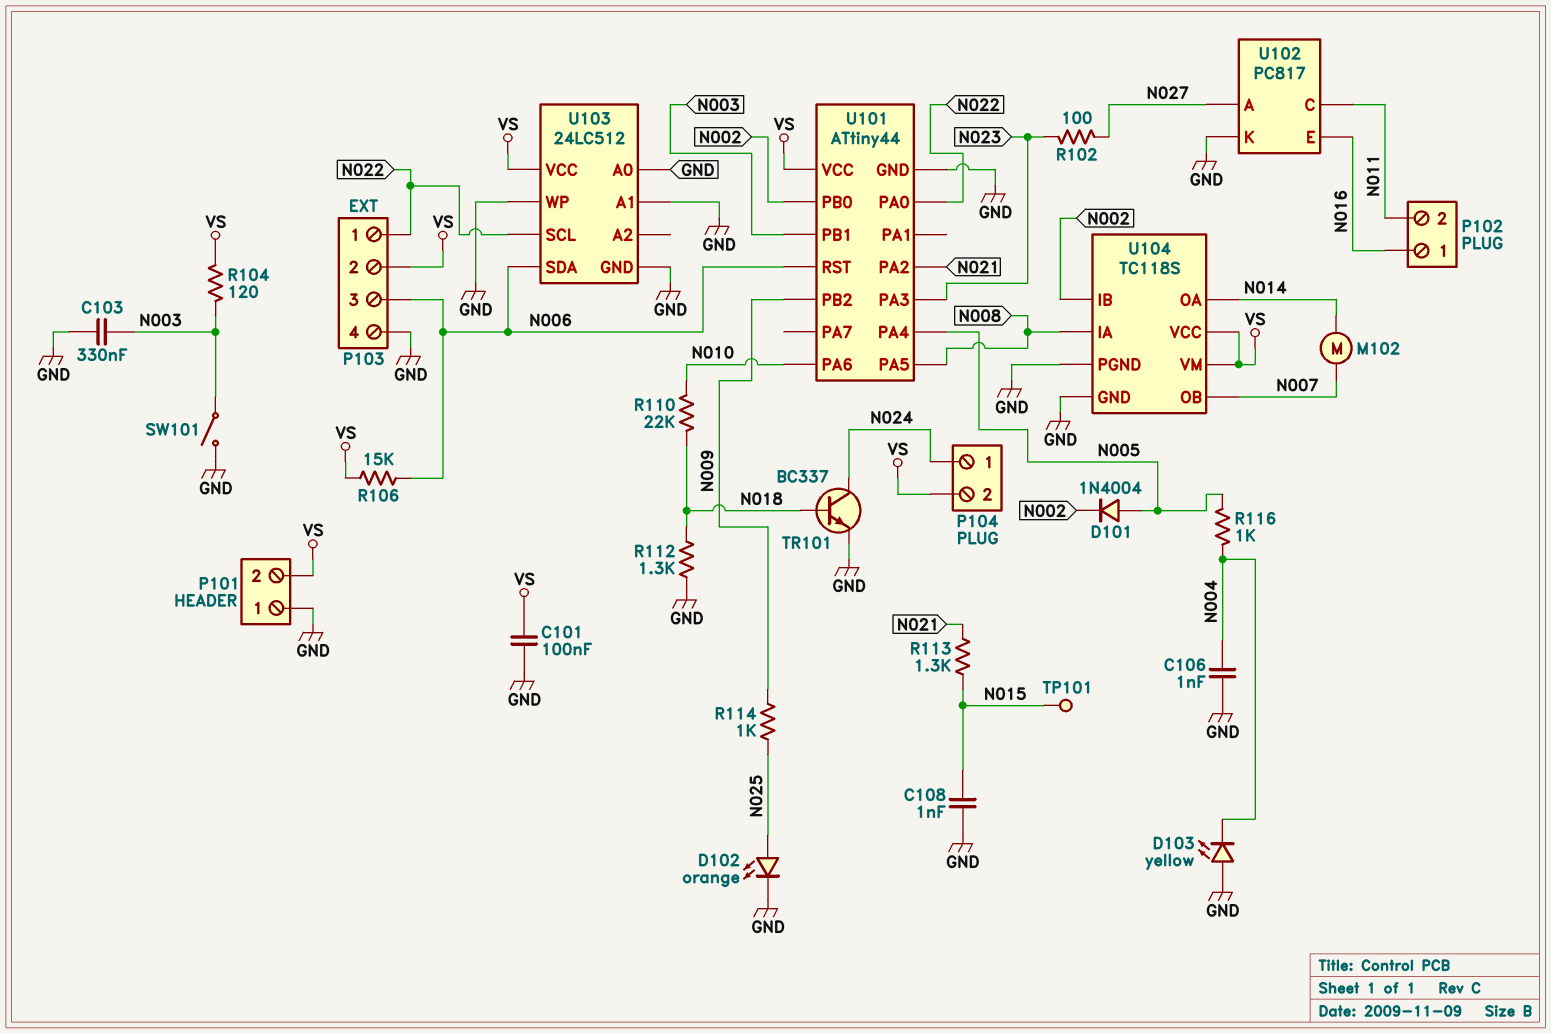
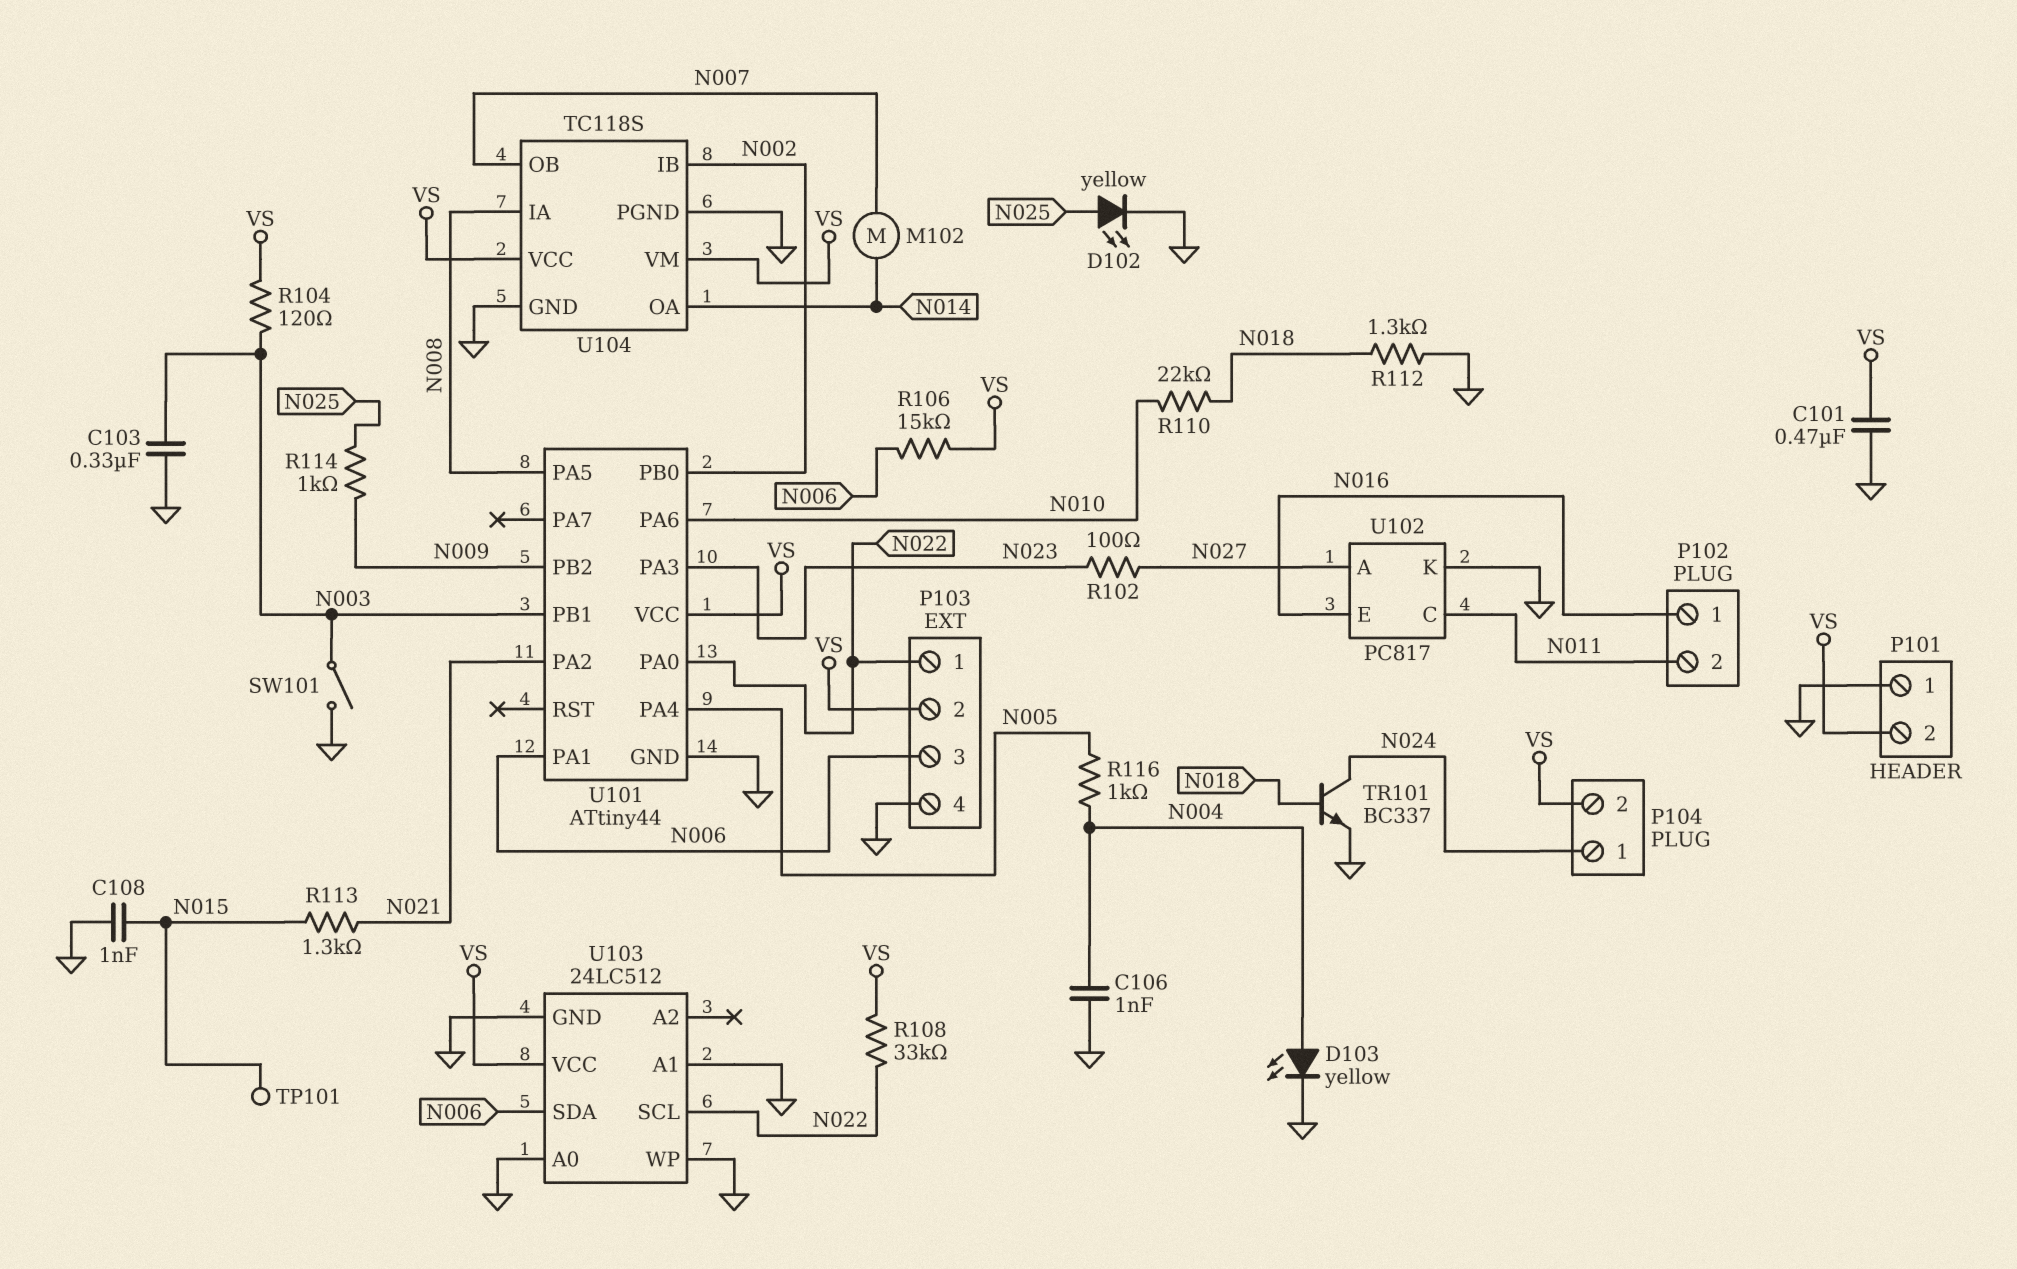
C101: 100nF (GND, VS) -> 470nF (GND, VS)
D101: diode 1N4004 (A N005, K N002) -> none
D102: LED orange (A N025, K GND) -> LED yellow (A N025, K GND)
D103: LED yellow (A GND, K N004) -> LED yellow (A N004, K GND)
R108: none -> 33k (N022, VS)
U101 pin PA1: none -> N006
U101 pin RST: N006 -> none

